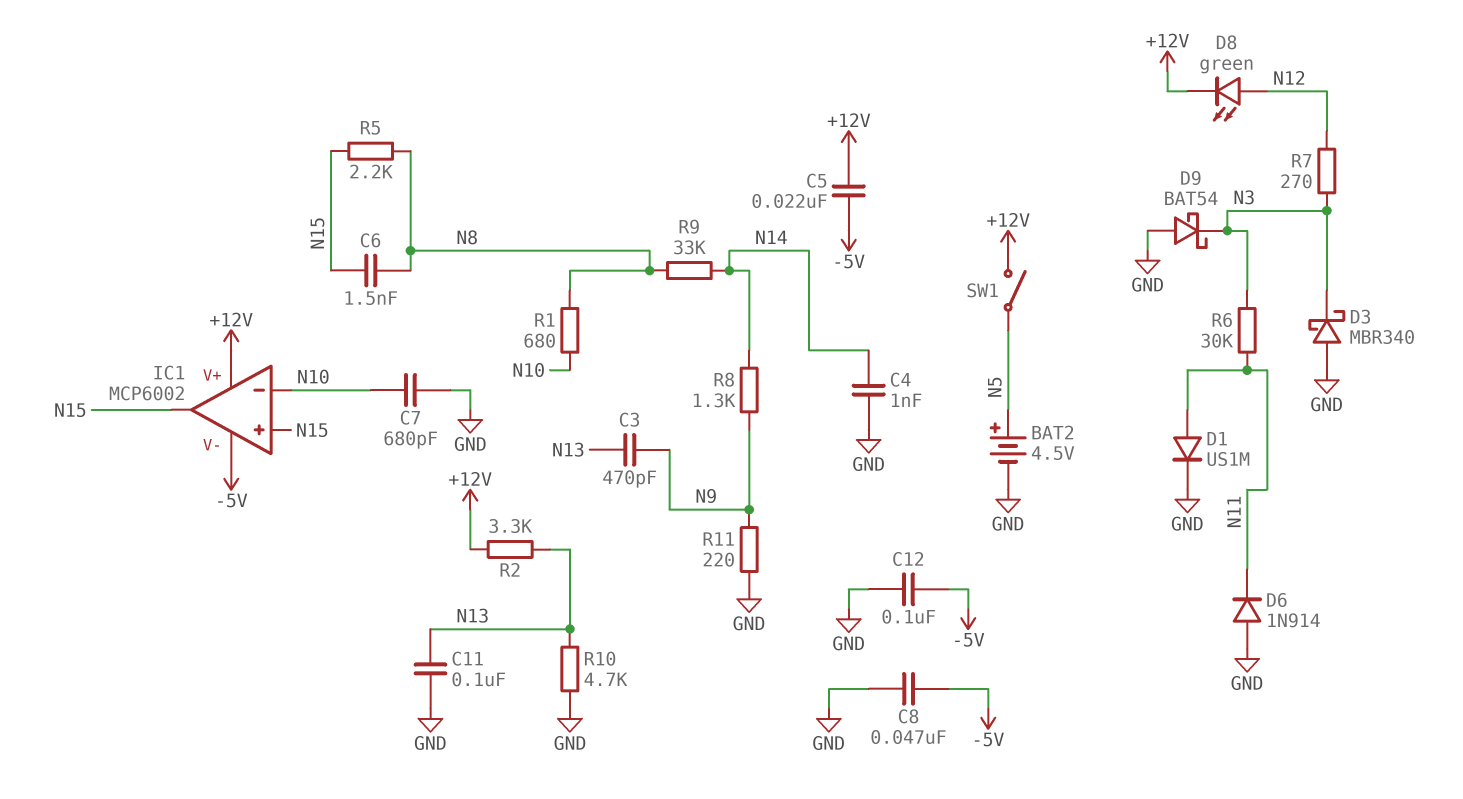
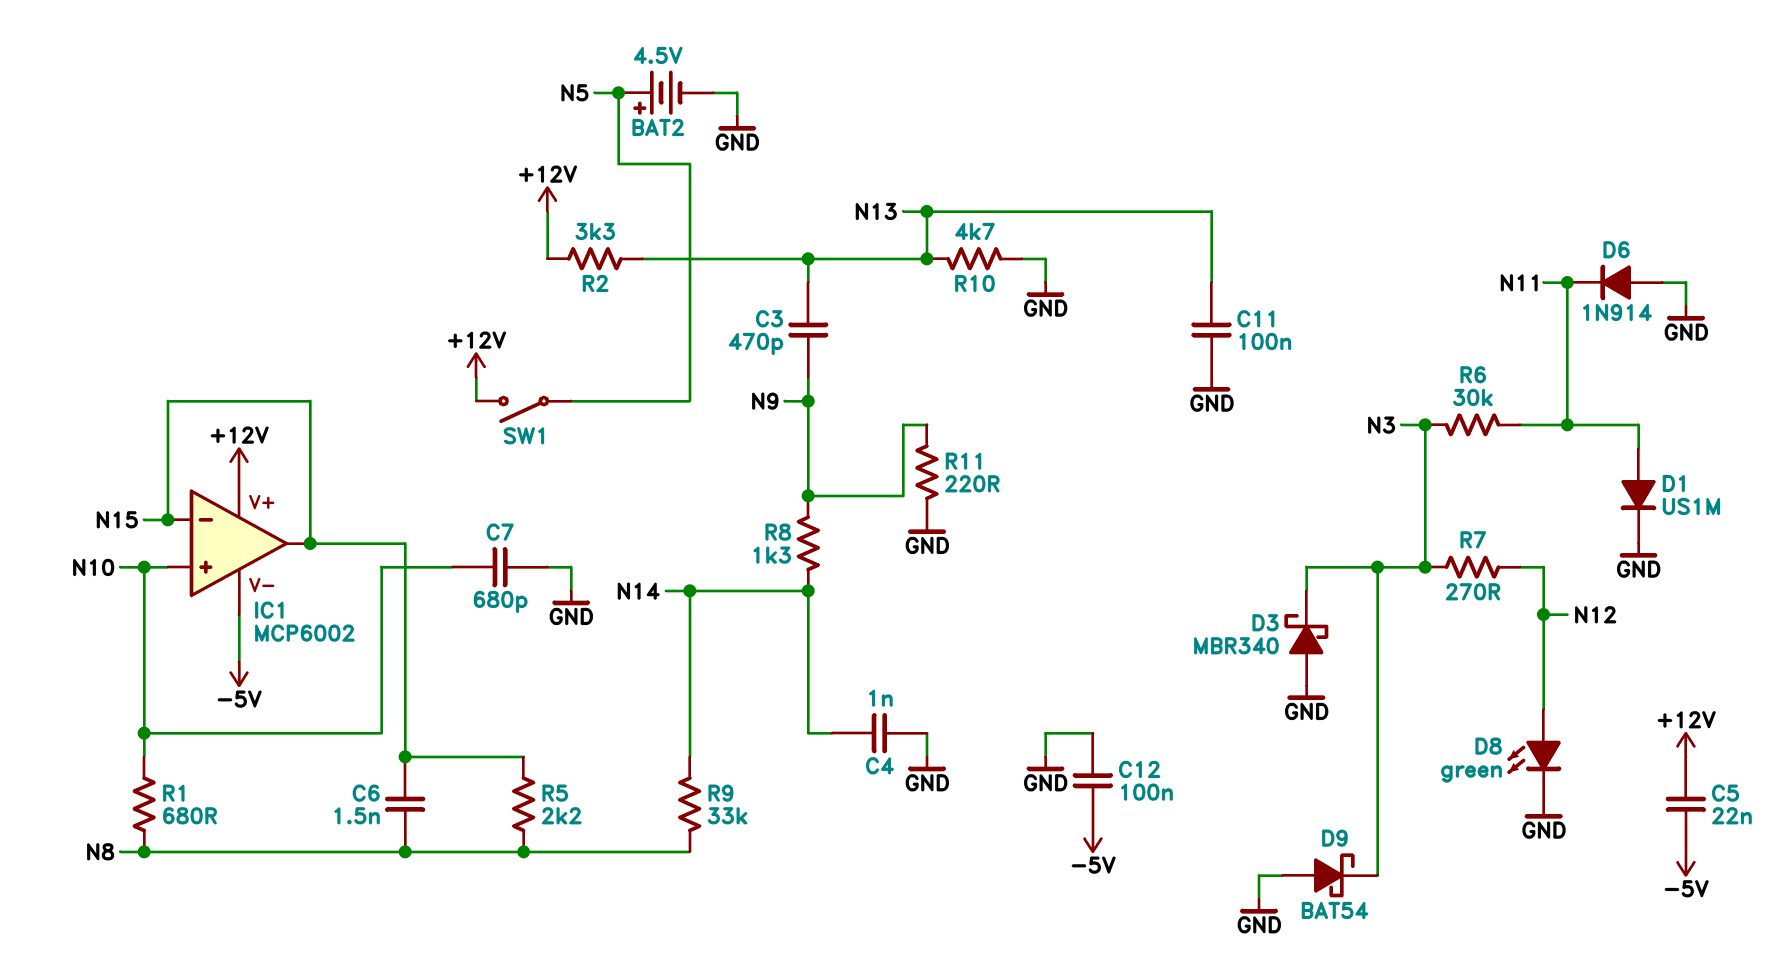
C8: 47nF (-5V, GND) -> none
D8: LED green (A N12, K +12V) -> LED green (A N12, K GND)
IC1 pin in+: N15 -> N10
IC1 pin in-: N10 -> N15

